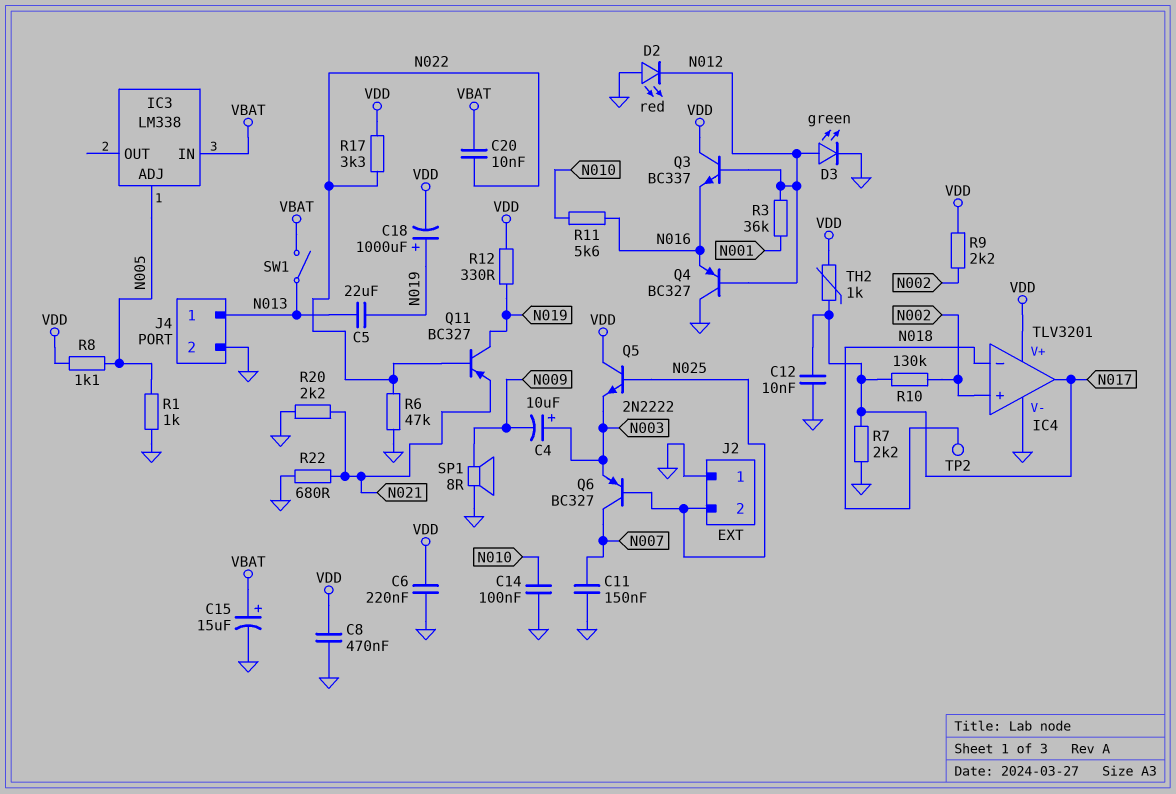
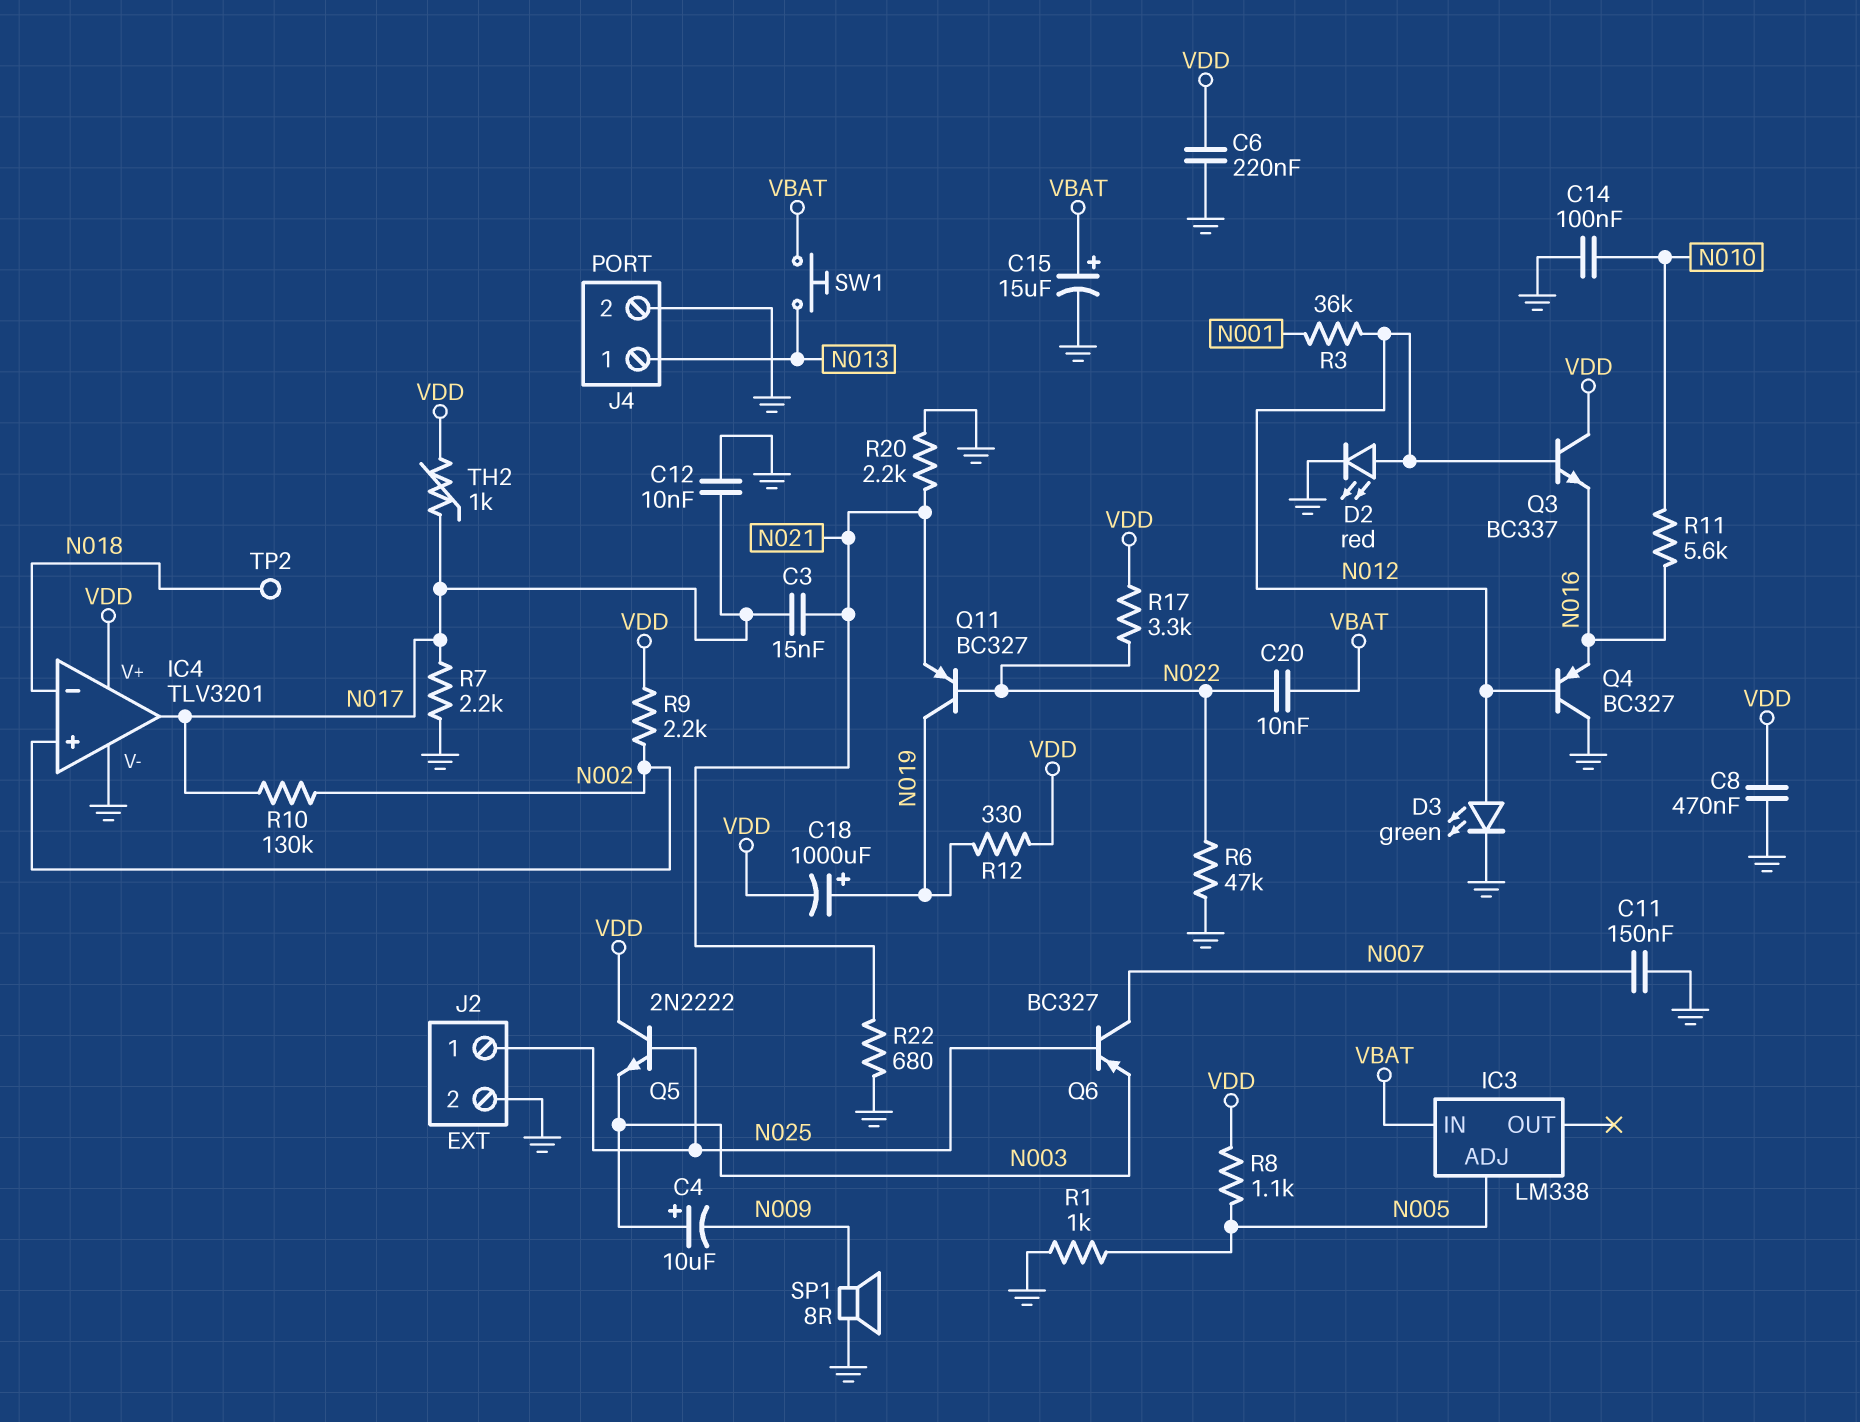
C3: none -> 15nF (N017, N021)
C5: 22uF (N013, N019) -> none
D2: LED red (A GND, K N012) -> LED red (A N012, K GND)
J2 pin 1: GND -> N025
J2 pin 2: N025 -> GND
SW1: switch (N013, VBAT) -> button (N013, VBAT)

